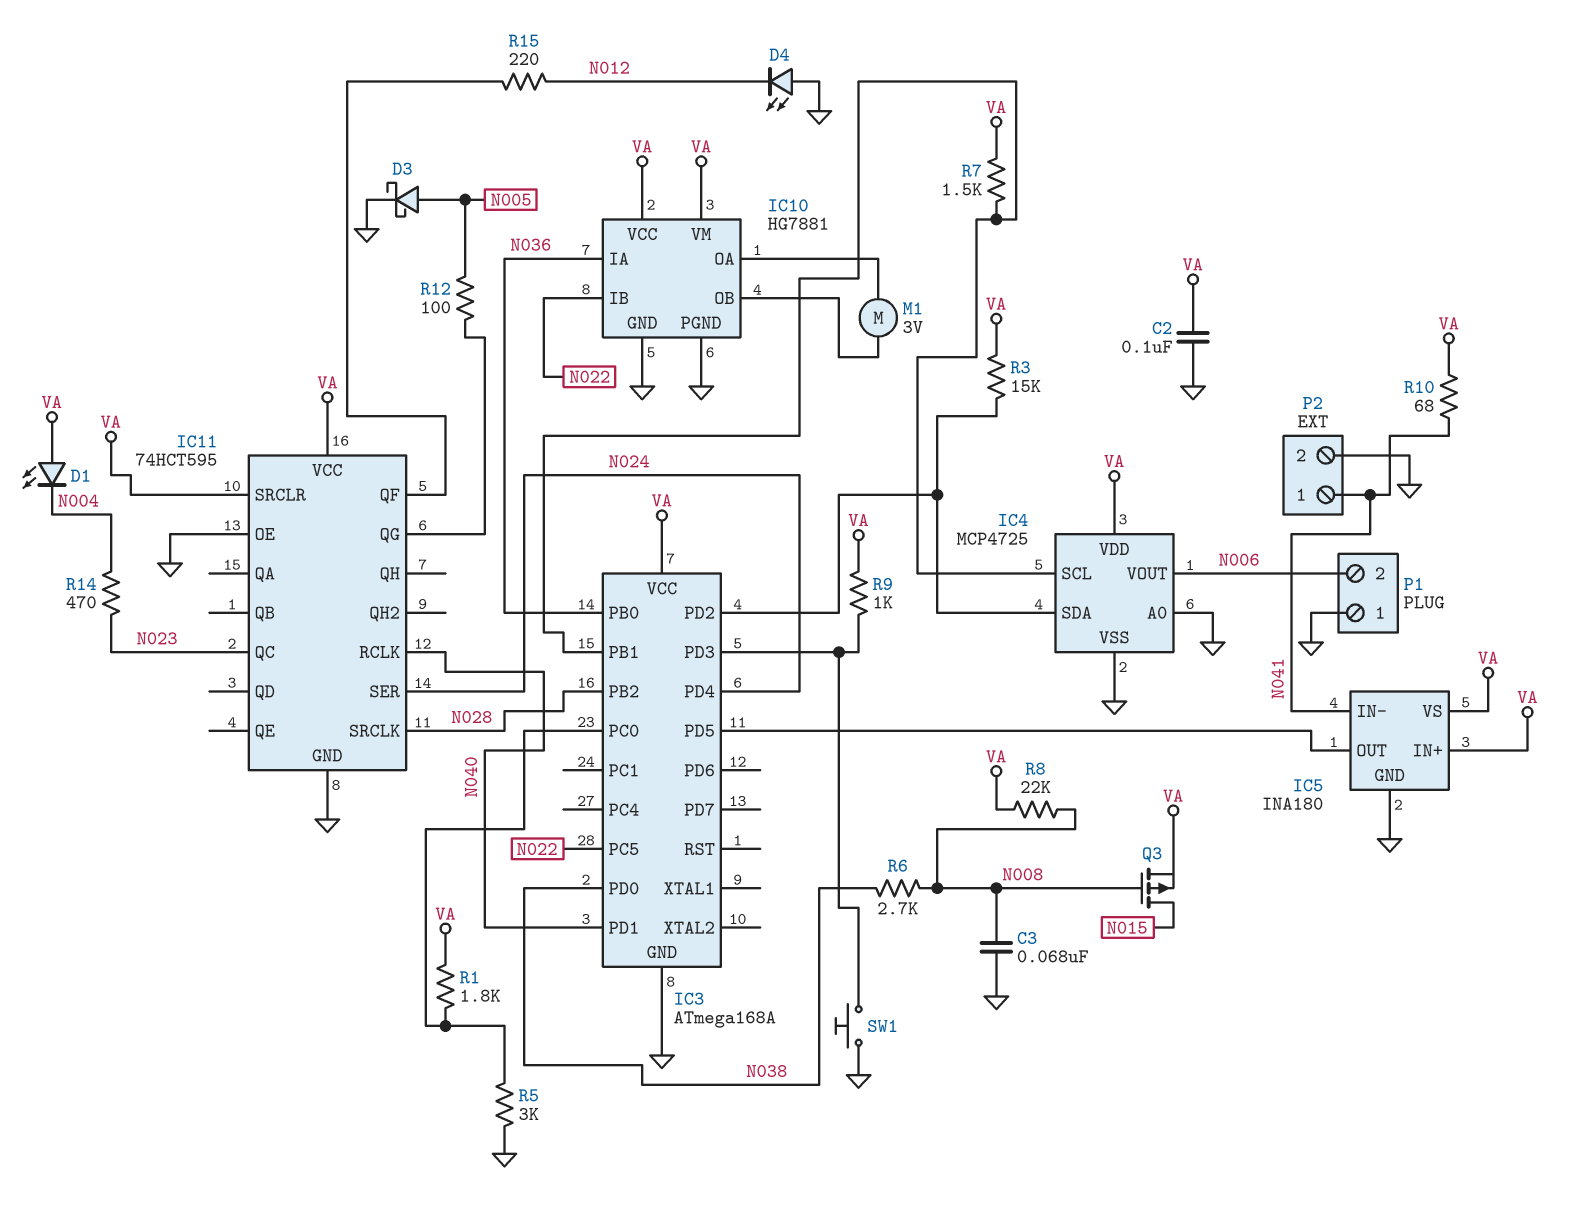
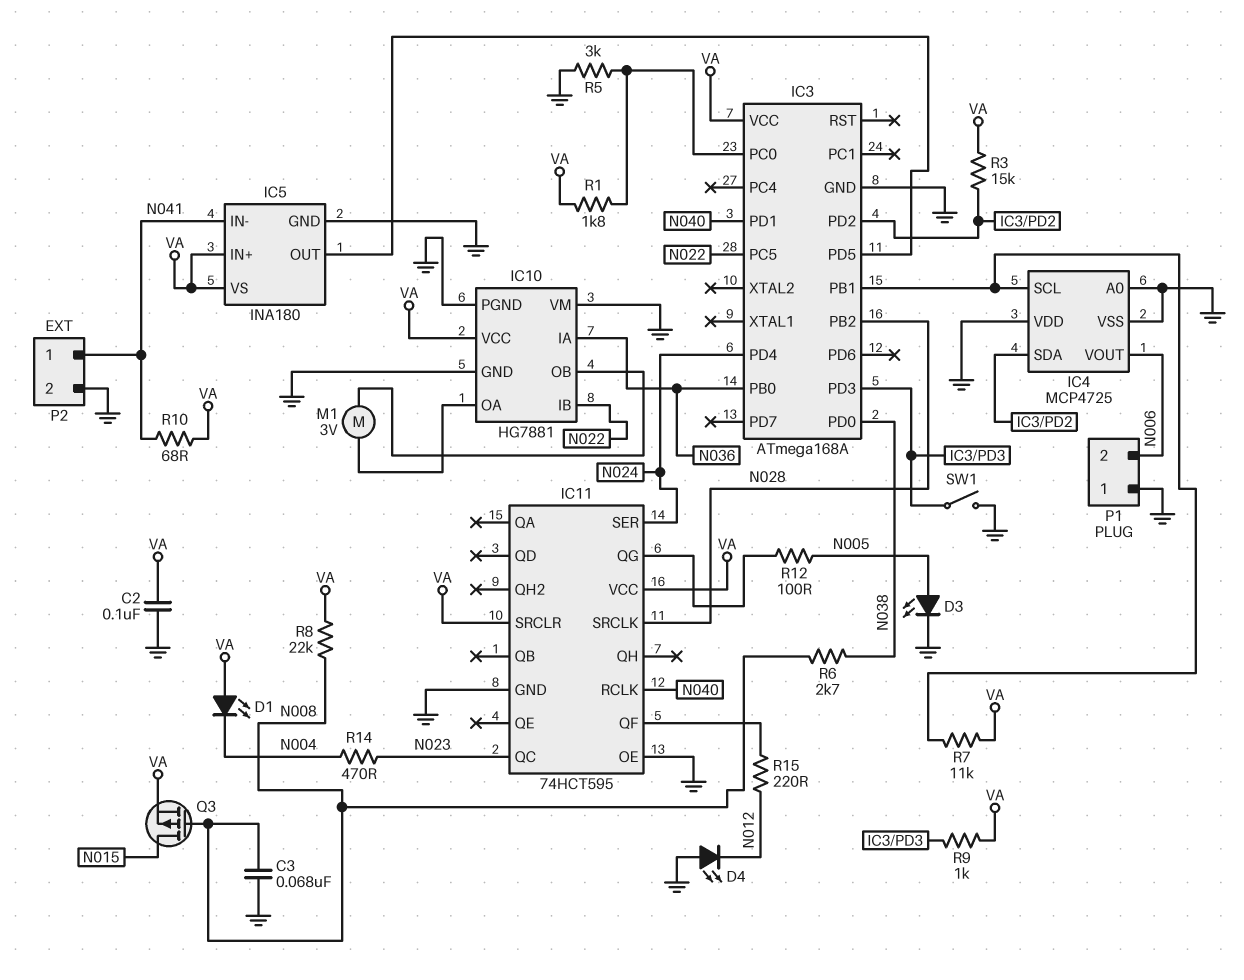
D3: schottky (A N005, K GND) -> LED (A N005, K GND)
IC4 pin VDD: VA -> GND
IC10 pin VM: VA -> GND
R7: 1.5k (IC3/PB1, VA) -> 11k (IC3/PB1, VA)
SW1: button (GND, IC3/PD3) -> switch (GND, IC3/PD3)

